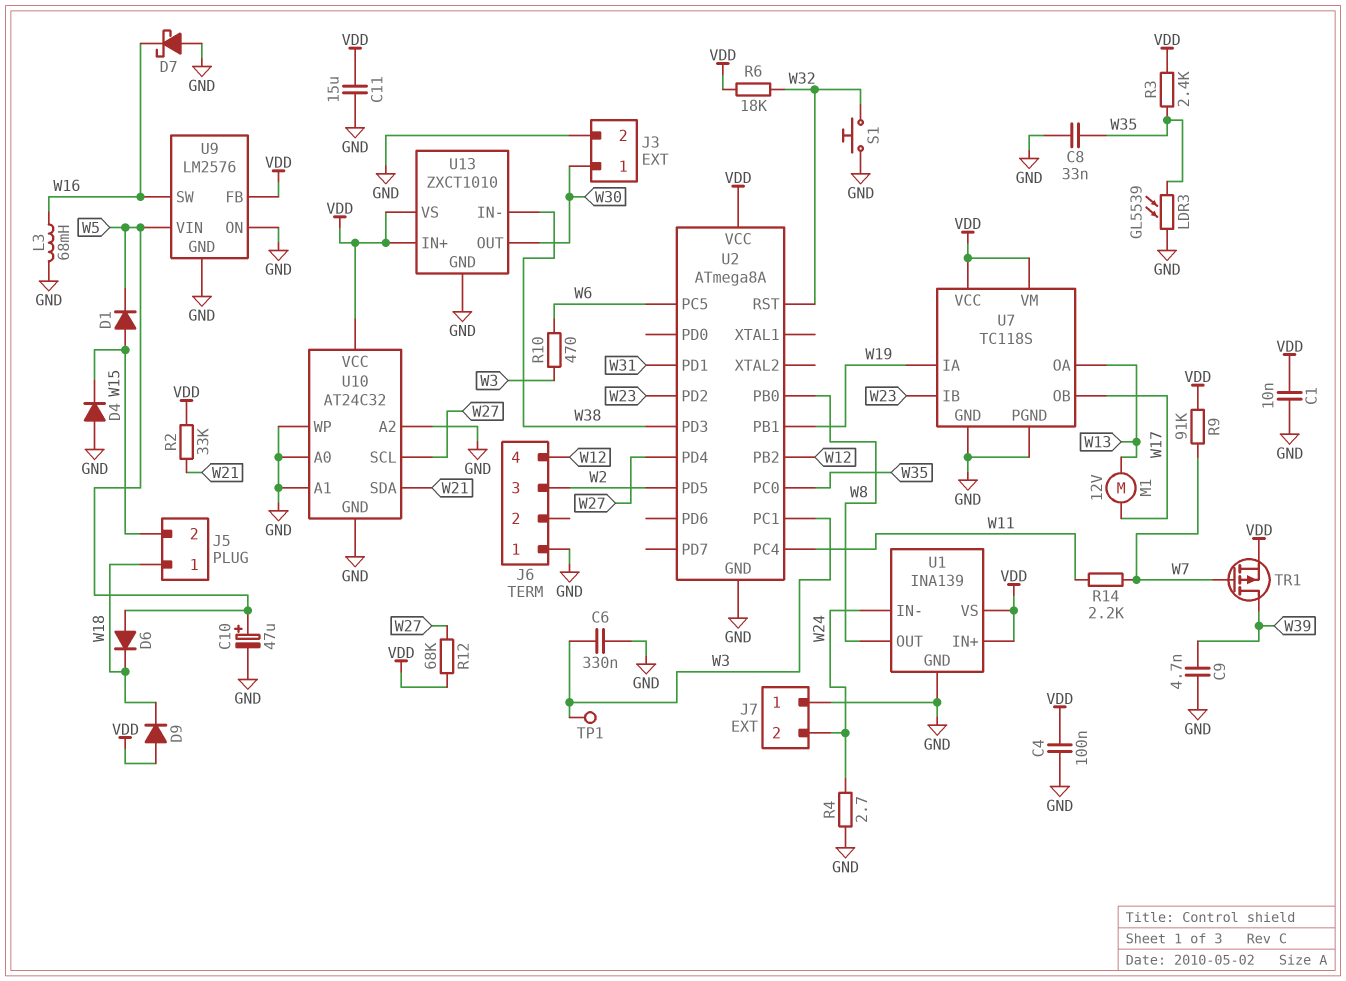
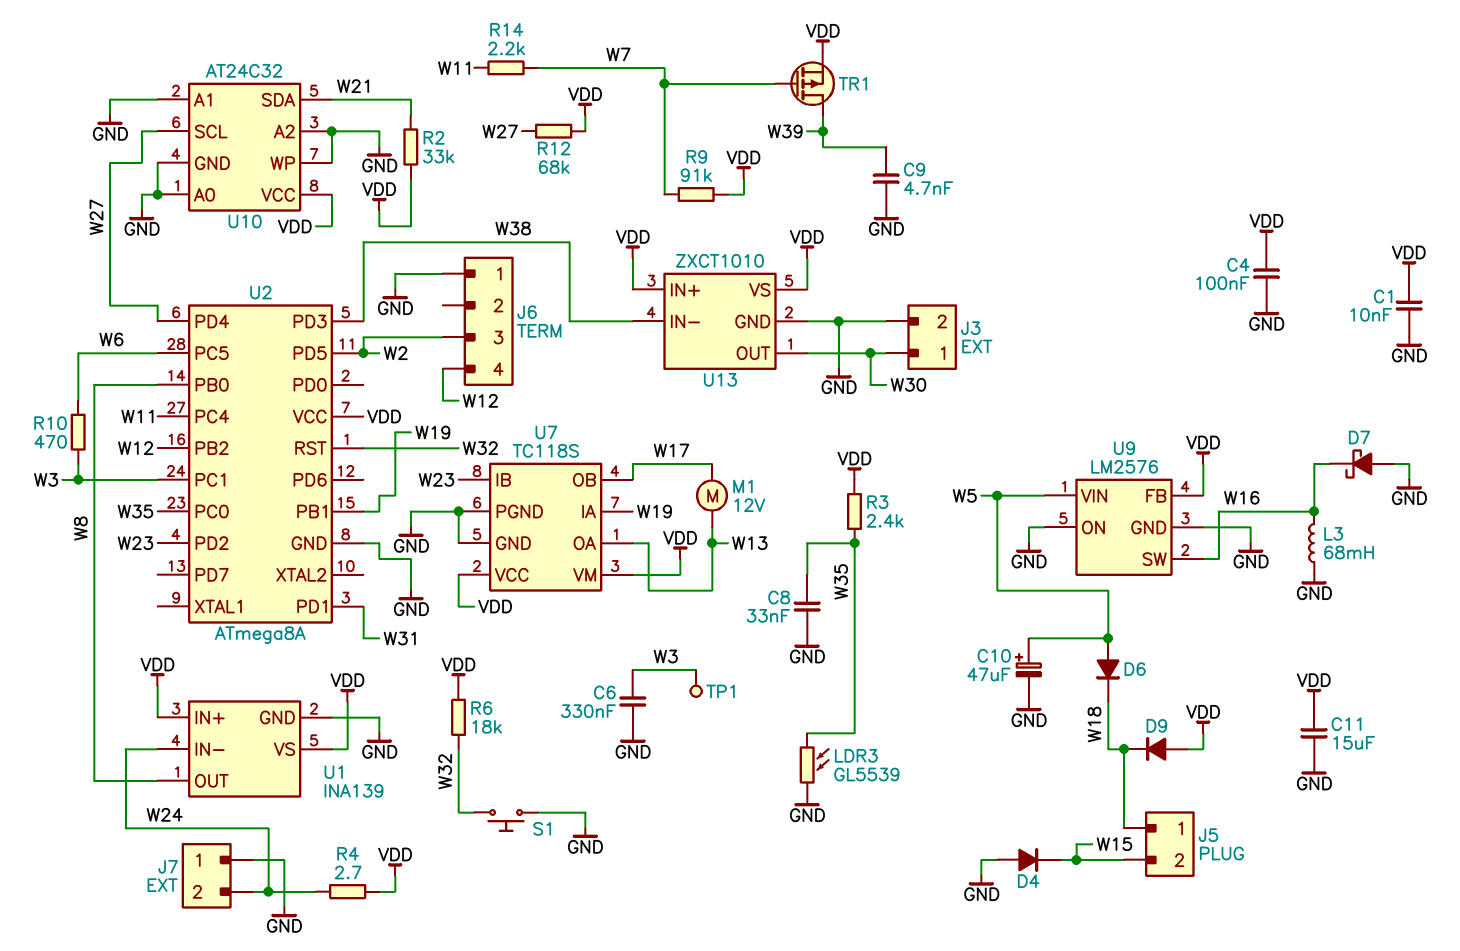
D1: diode (A W15, K W5) -> none
R4: 2.7 (GND, W24) -> 2.7 (VDD, W24)

